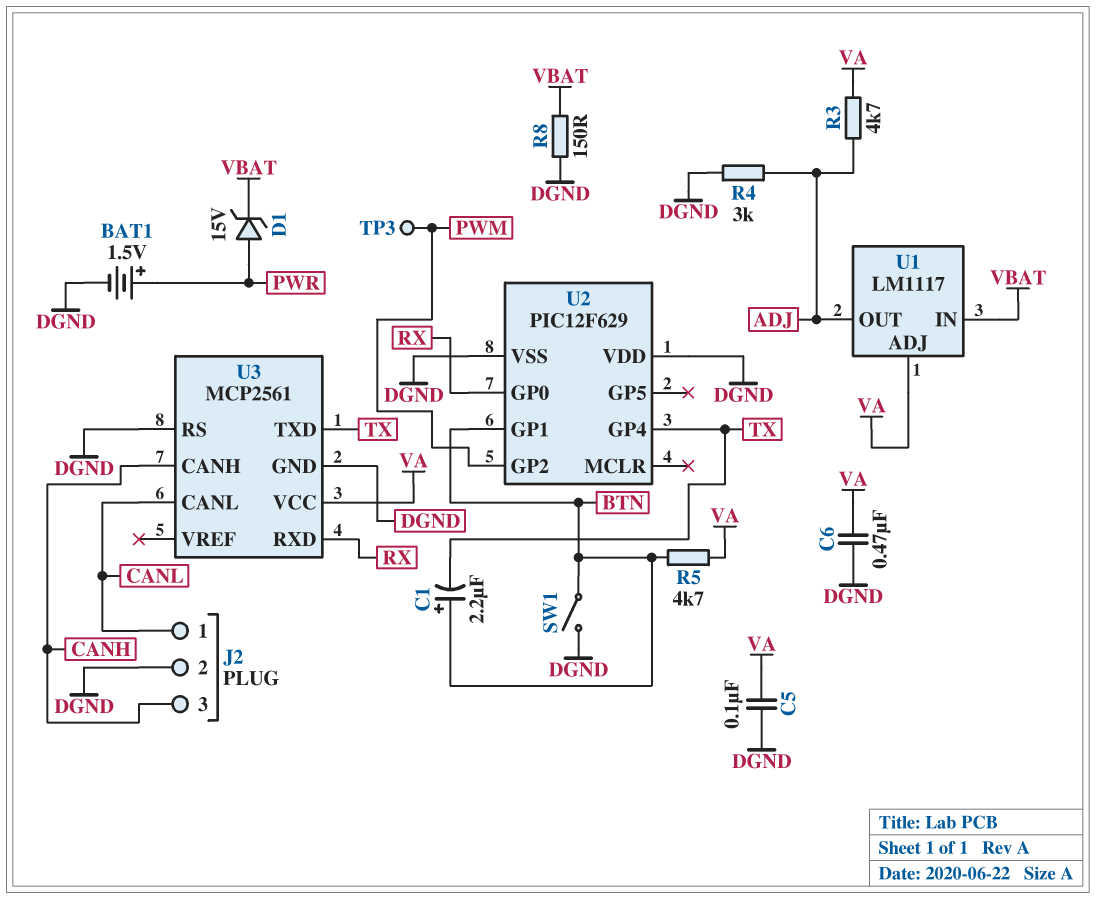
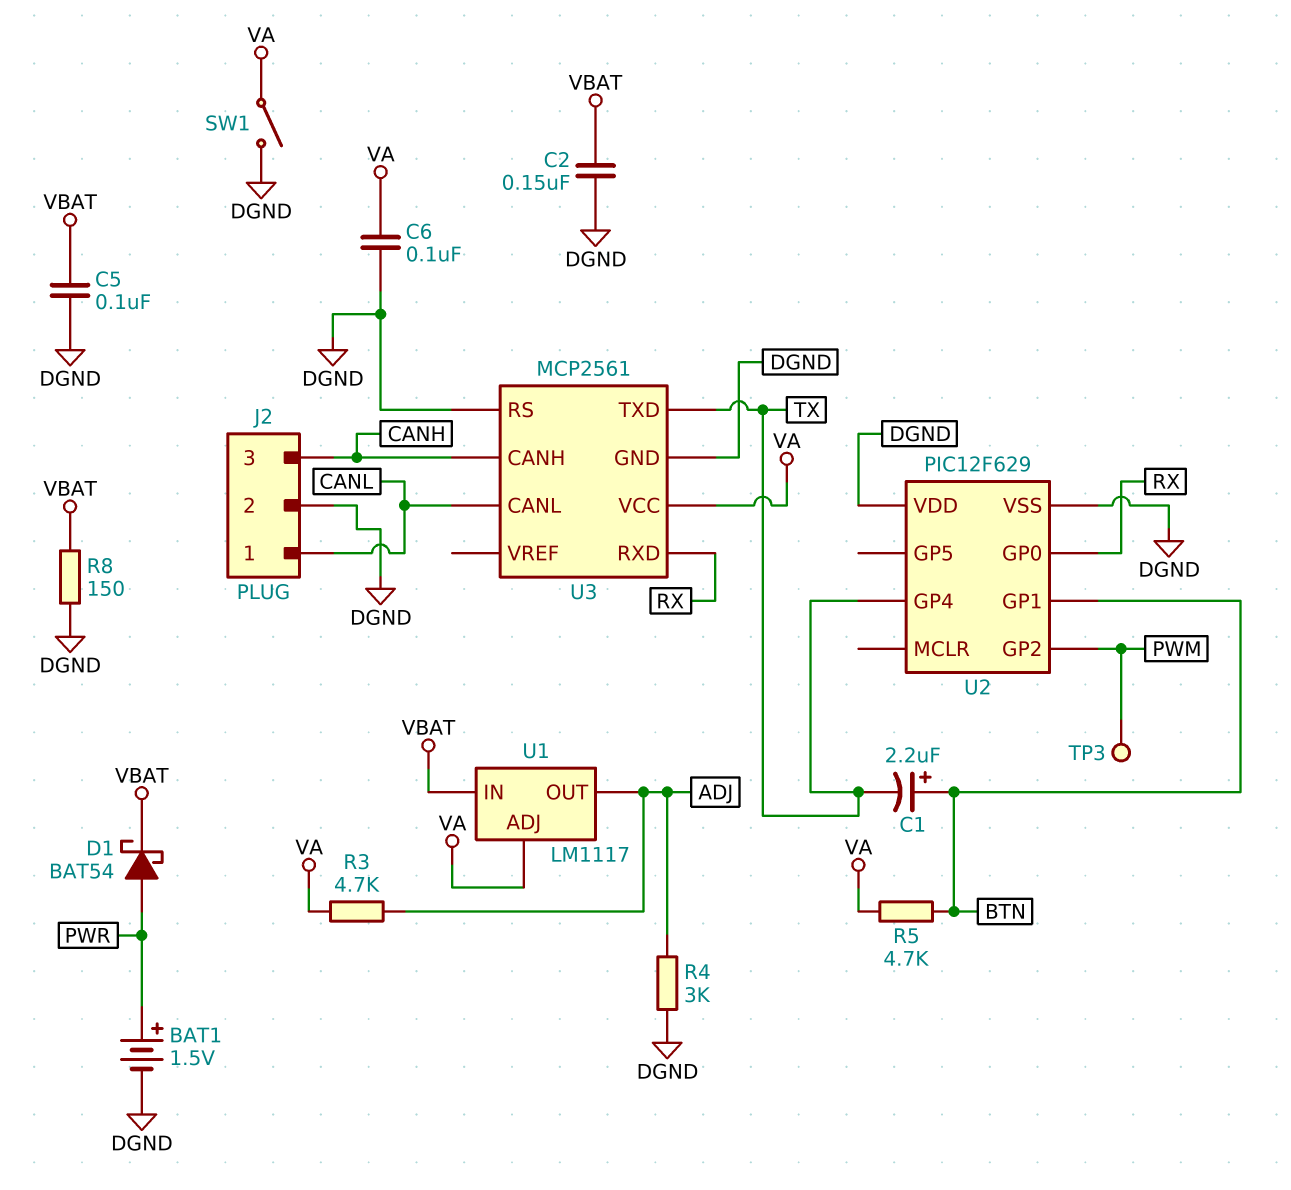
C2: none -> 150nF (DGND, VBAT)
C5: 100nF (DGND, VA) -> 100nF (DGND, VBAT)
C6: 470nF (DGND, VA) -> 100nF (DGND, VA)
D1: zener 15V (A PWR, K VBAT) -> schottky BAT54 (A PWR, K VBAT)
SW1: switch (BTN, DGND) -> switch (DGND, VA)

